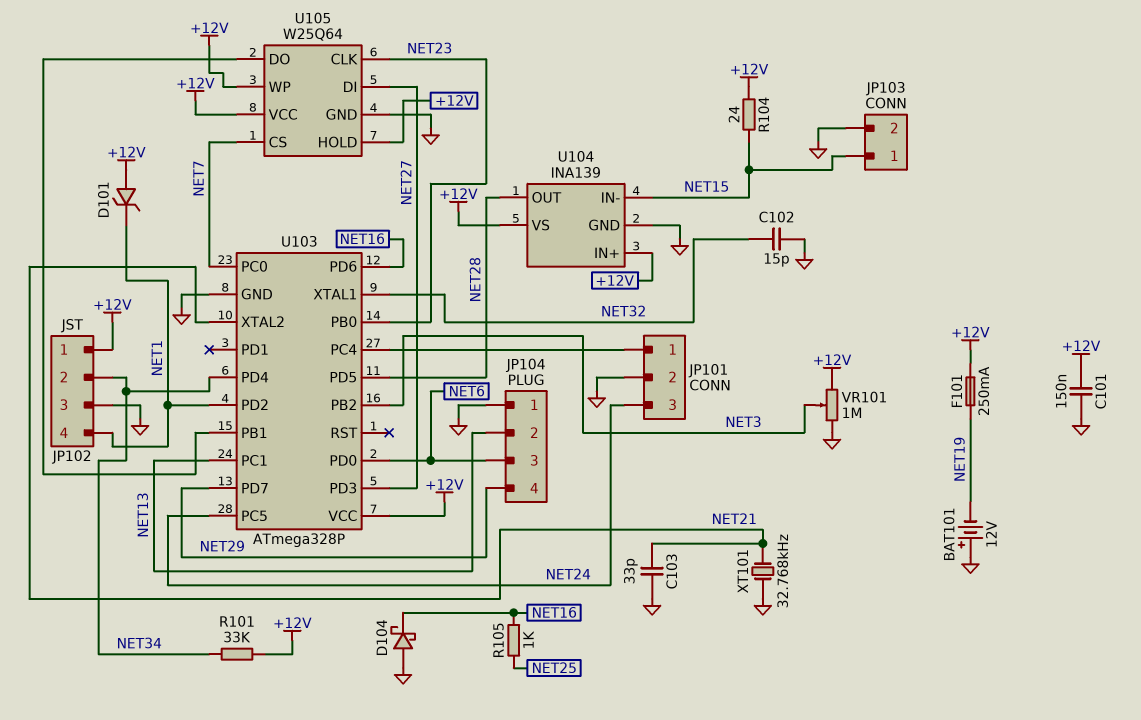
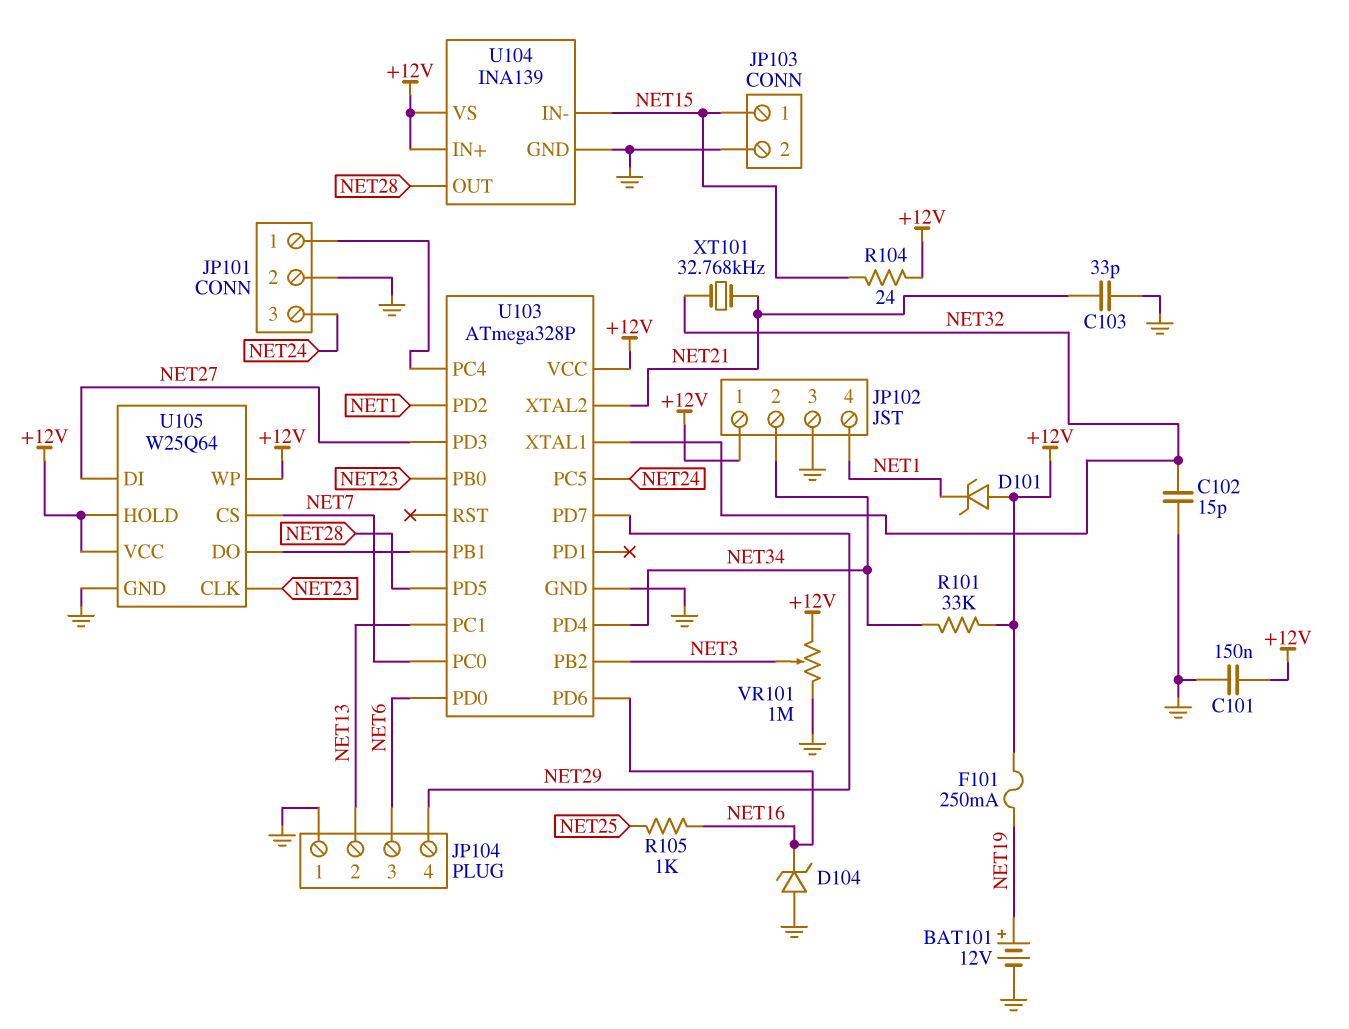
BAT101: 12V (plus GND, minus NET19) -> 12V (plus NET19, minus GND)
D104: schottky (A GND, K NET16) -> zener (A GND, K NET16)
XT101: 32.768kHz (GND, NET21) -> 32.768kHz (NET21, NET32)

